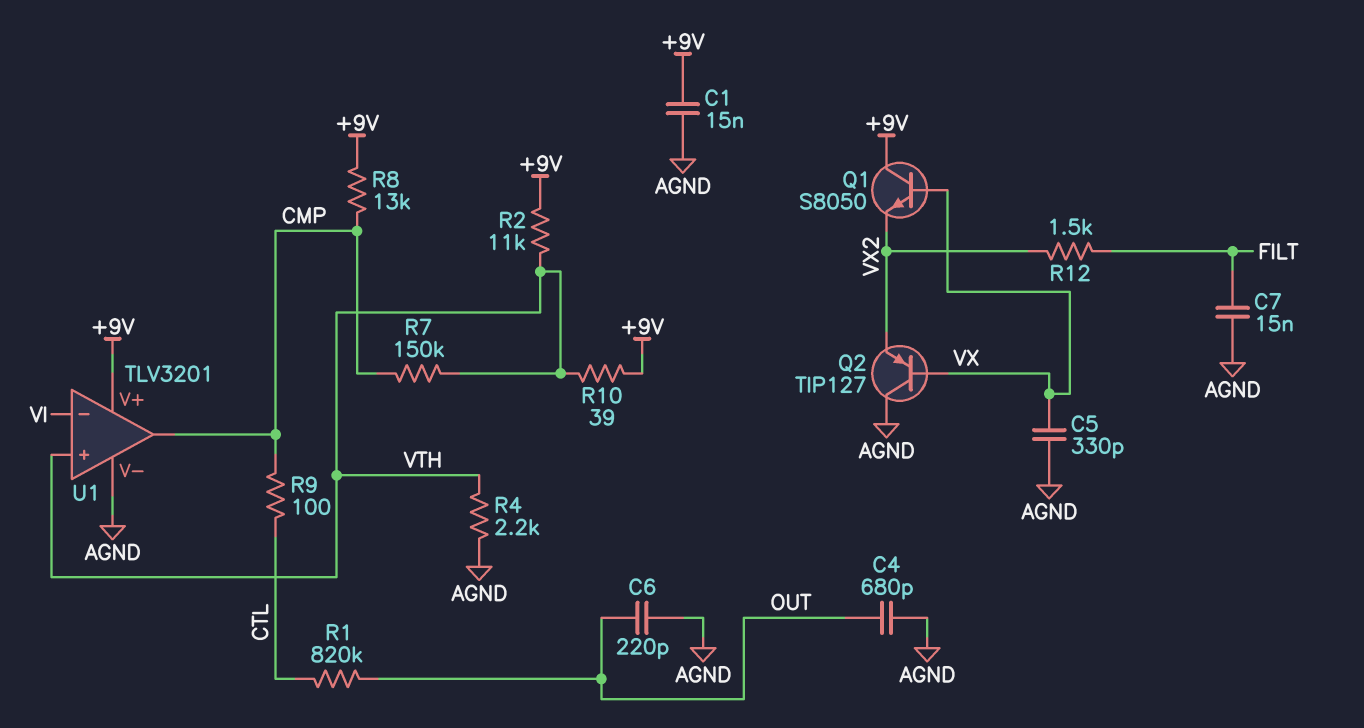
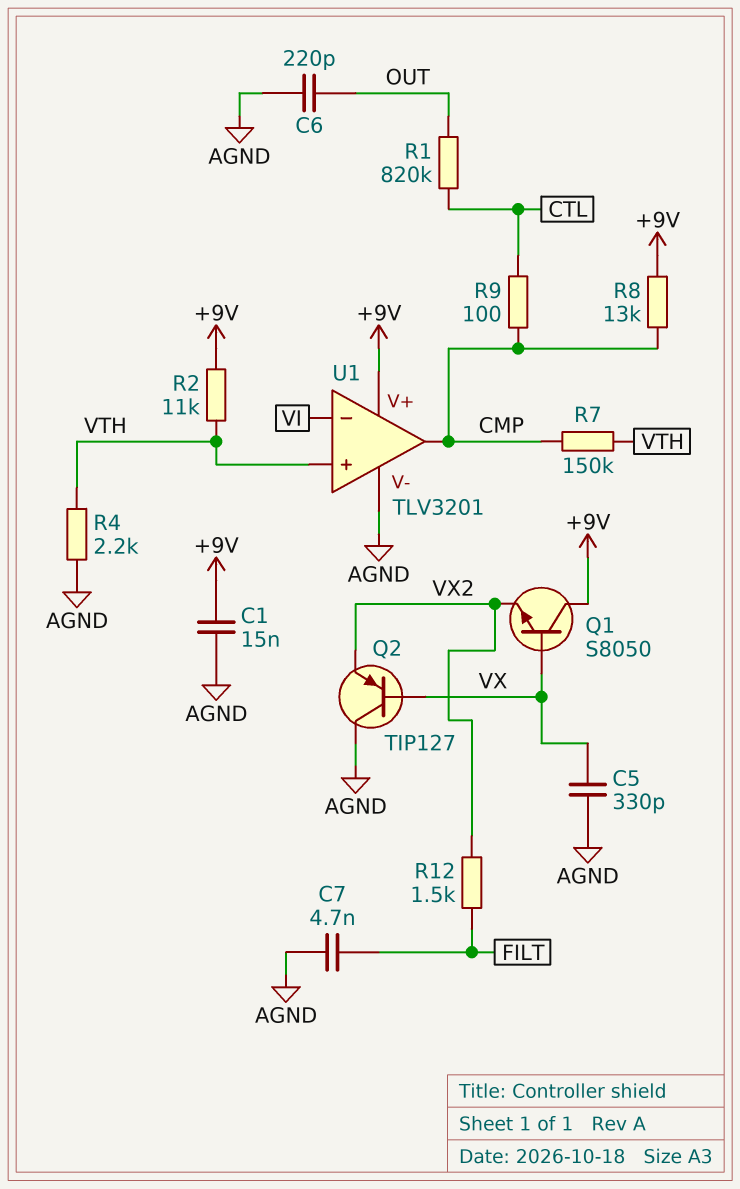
C4: 680pF (AGND, OUT) -> none
C7: 15nF (AGND, FILT) -> 4.7nF (AGND, FILT)
R10: 39 (+9V, VTH) -> none

